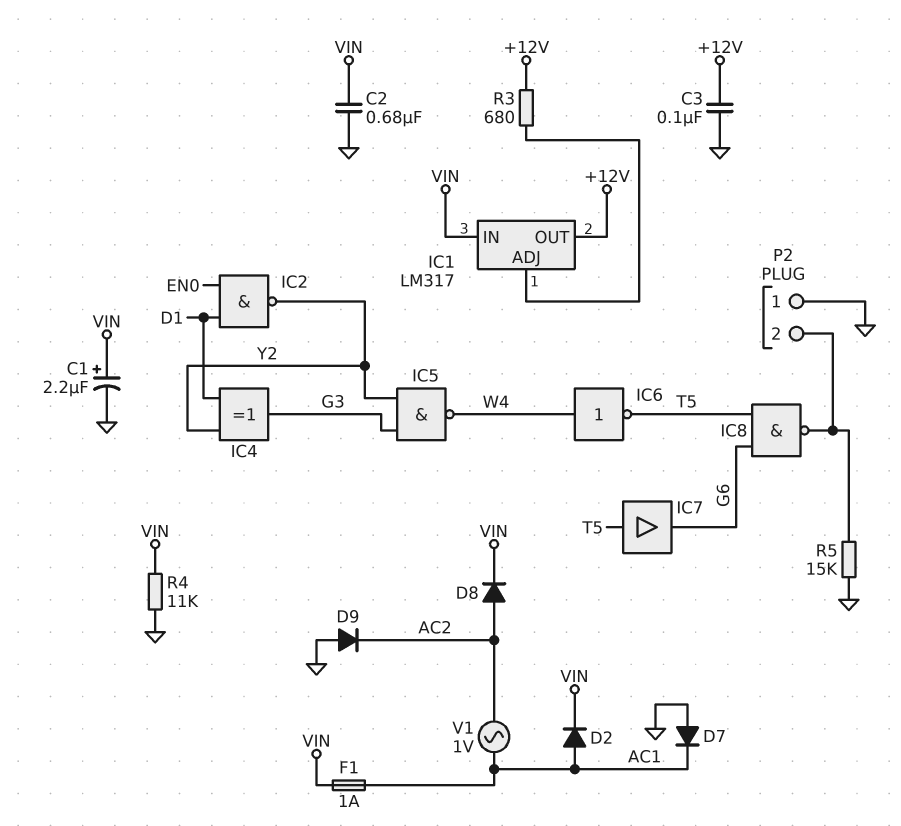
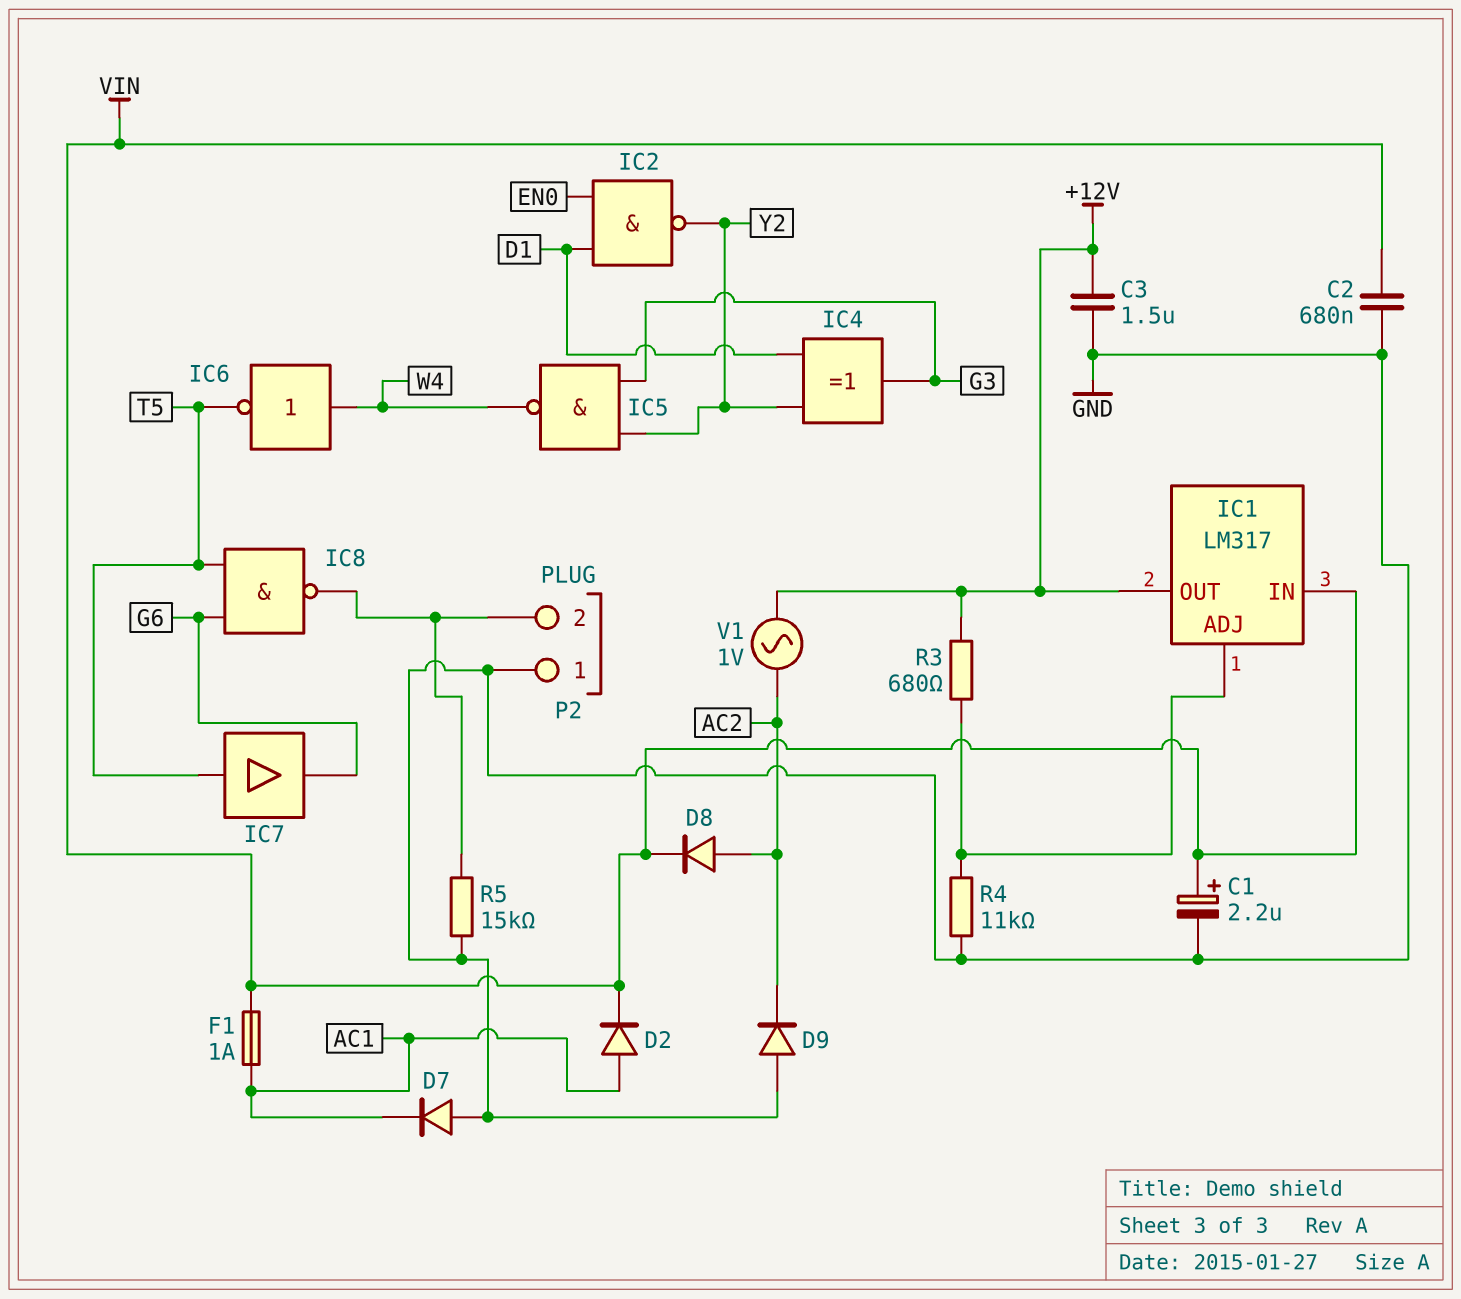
C3: 100nF (+12V, GND) -> 1.5uF (+12V, GND)
R4: 11k (GND, VIN) -> 11k (GND, IC1/ADJ)
V1: AC 1V (AC1, AC2) -> AC 1V (+12V, AC2)

